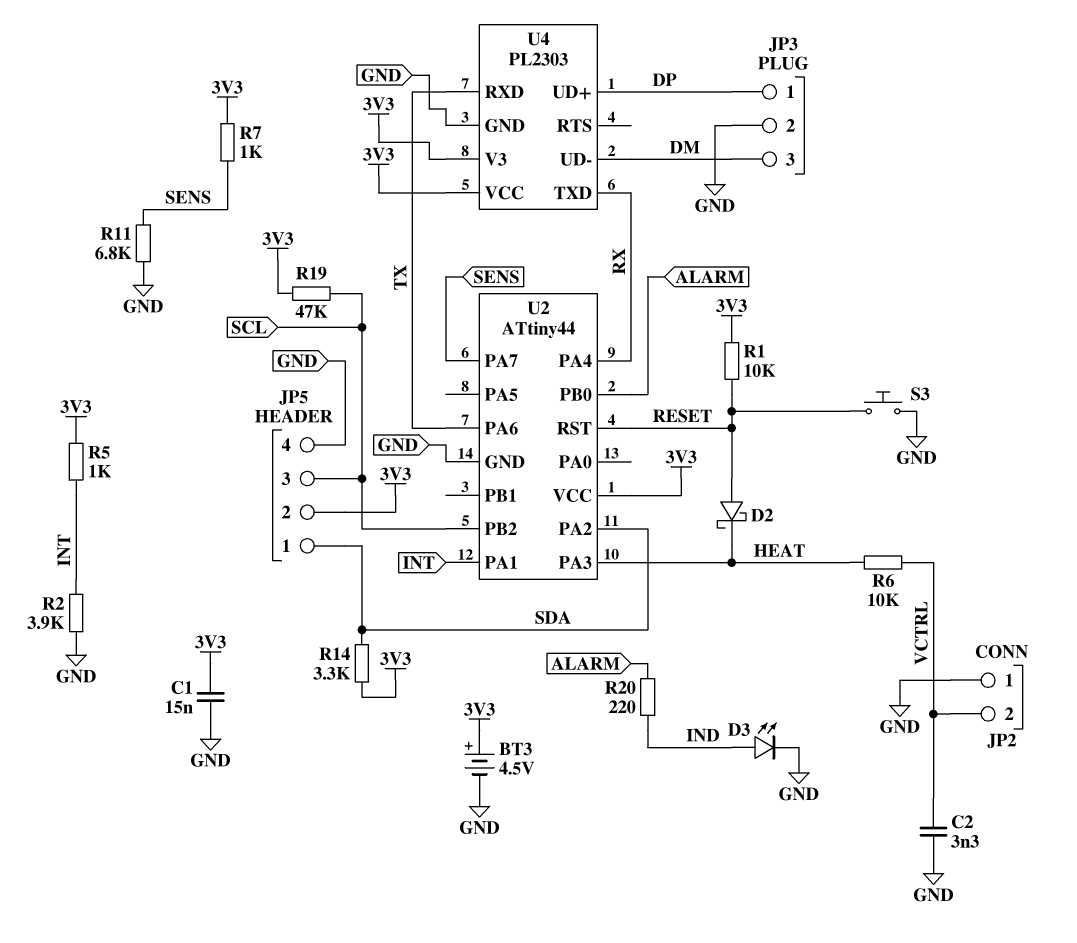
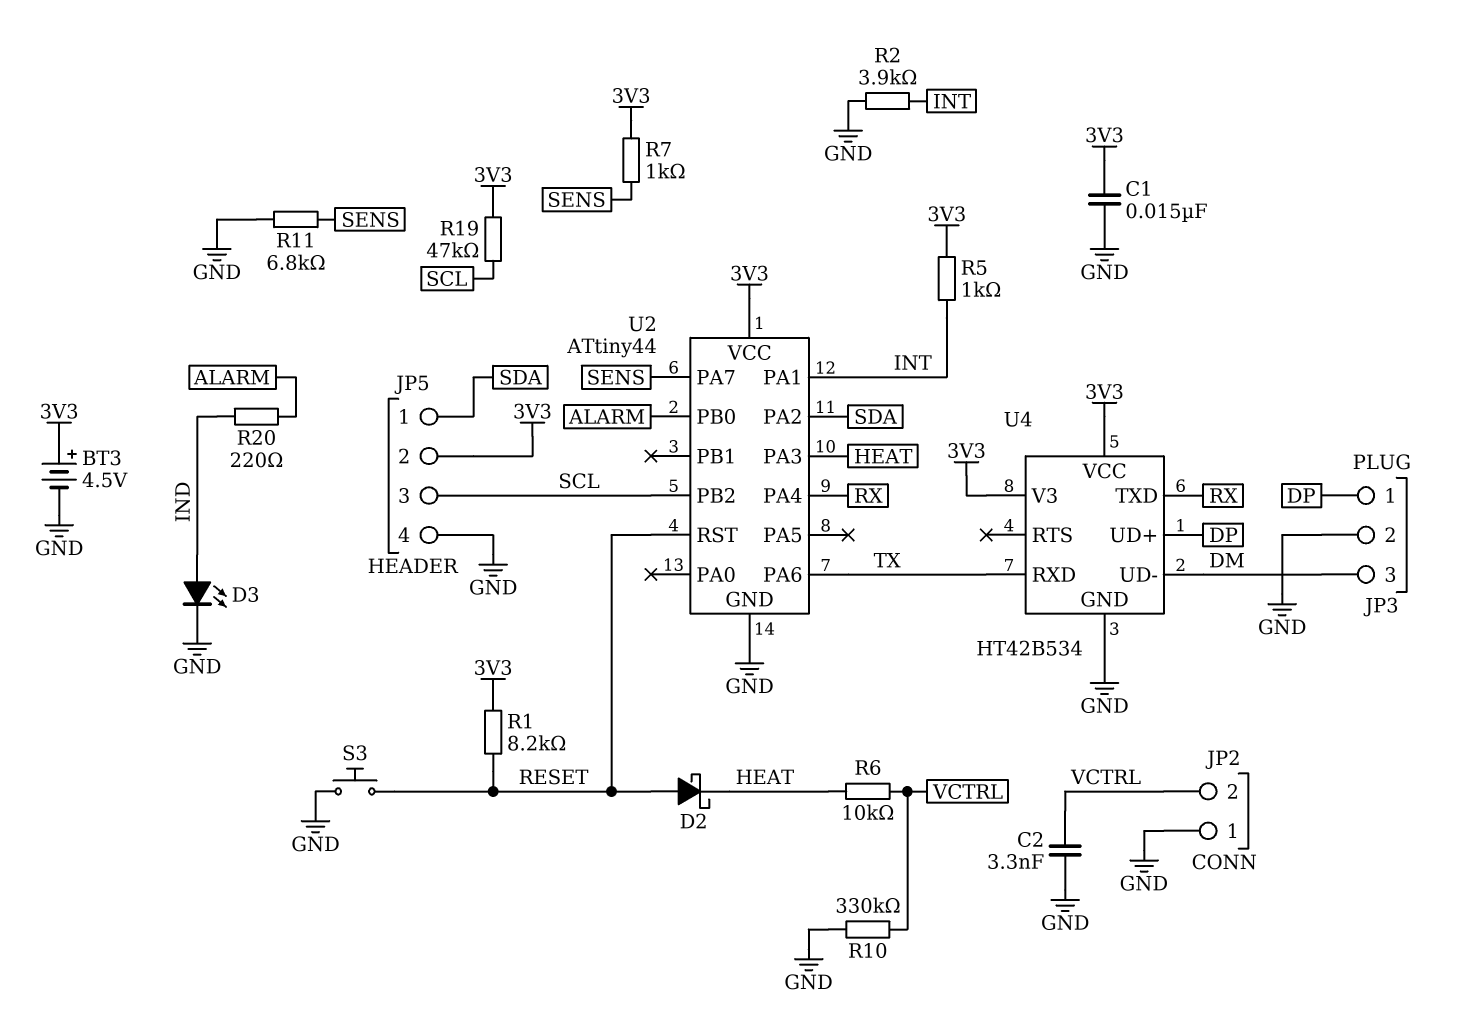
R1: 10k (3V3, RESET) -> 8.2k (3V3, RESET)
R10: none -> 330k (GND, VCTRL)
R14: 3.3k (3V3, SDA) -> none
U4: PL2303 -> HT42B534

